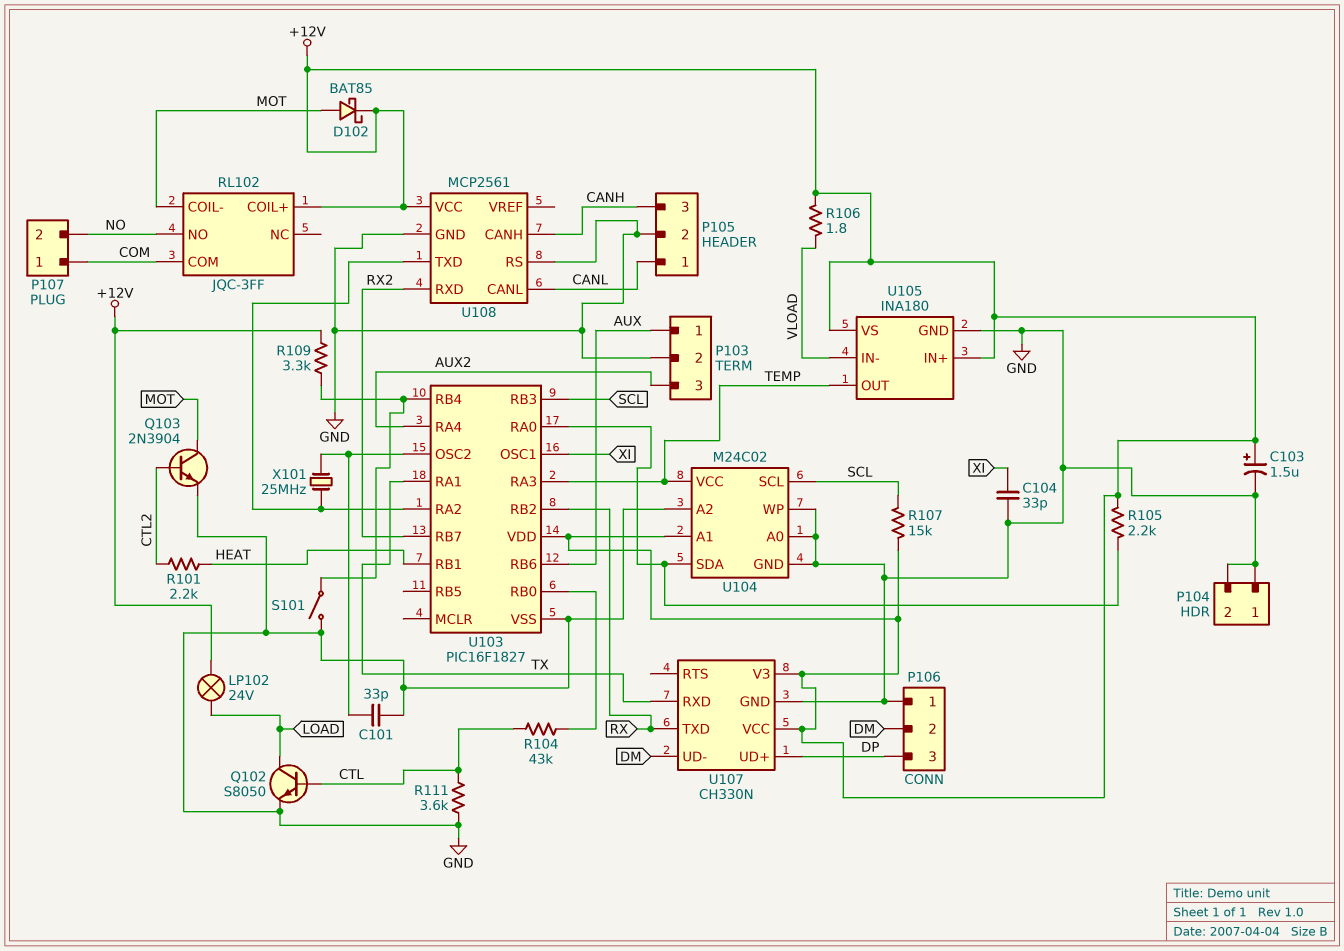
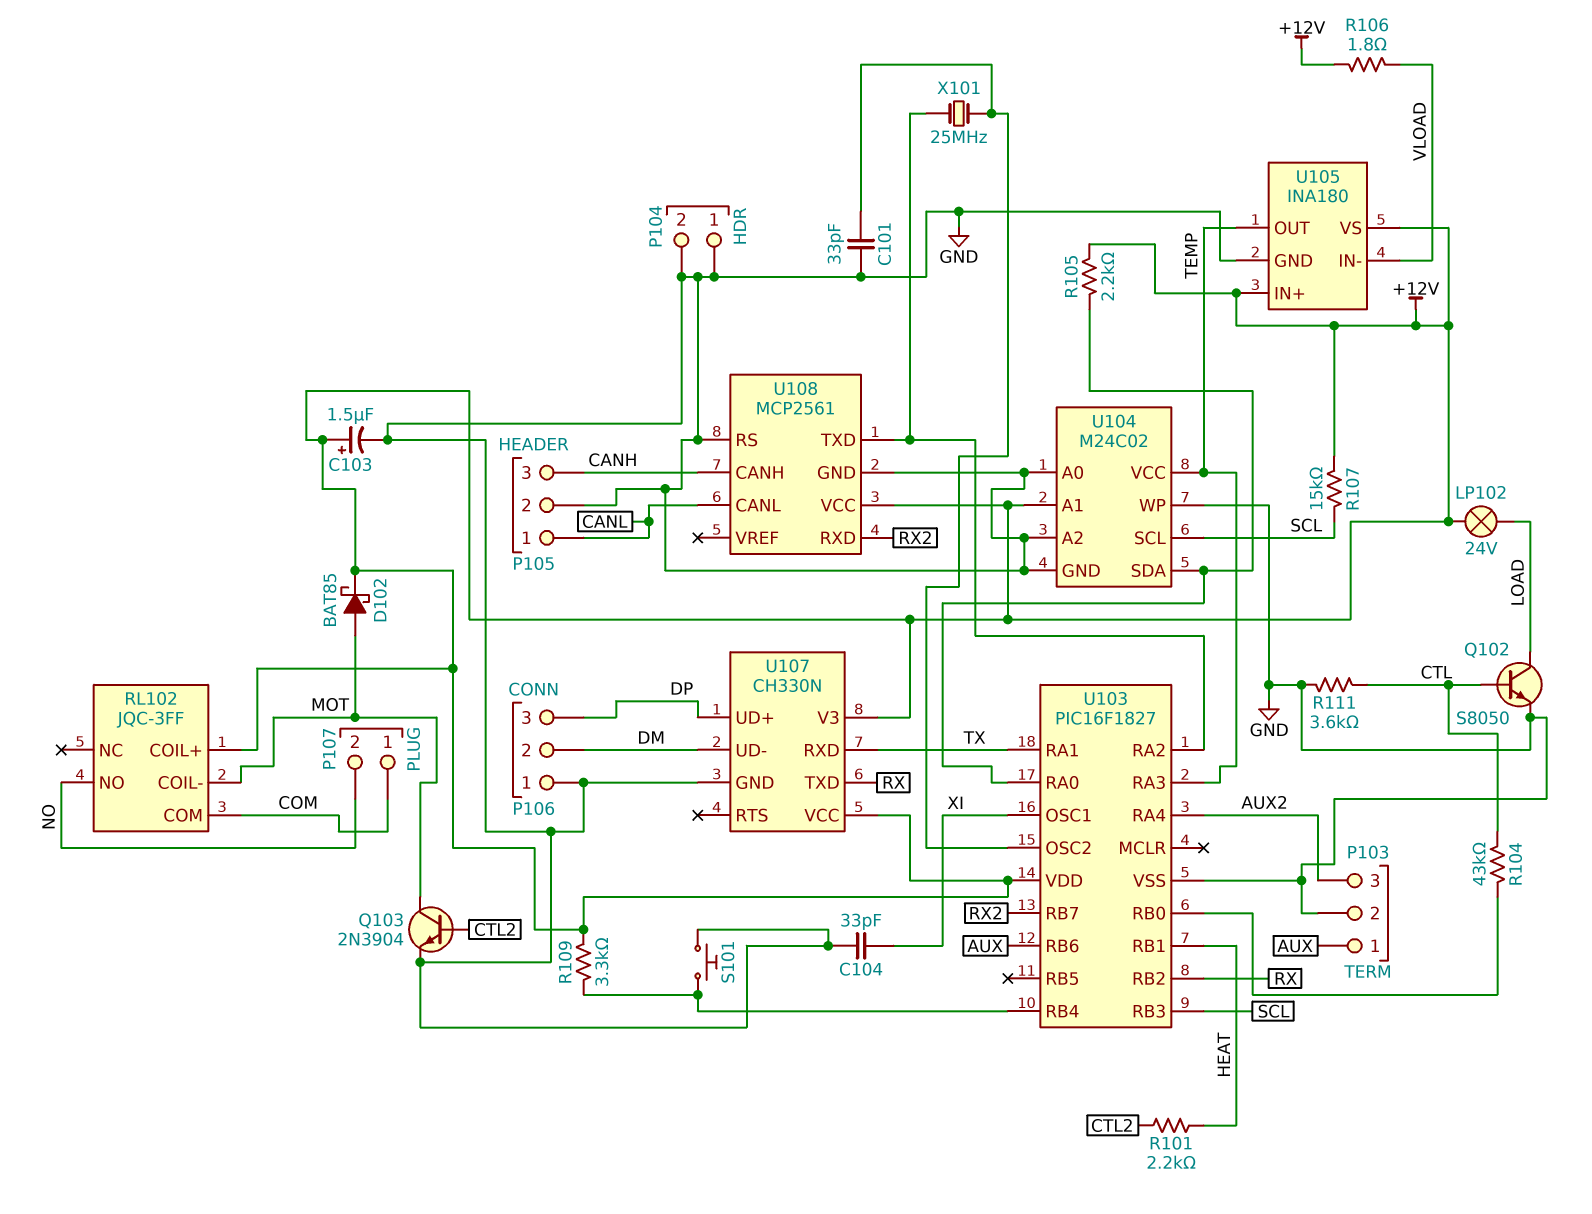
S101: switch (GND, U103/RB4) -> button (GND, U103/RB4)

